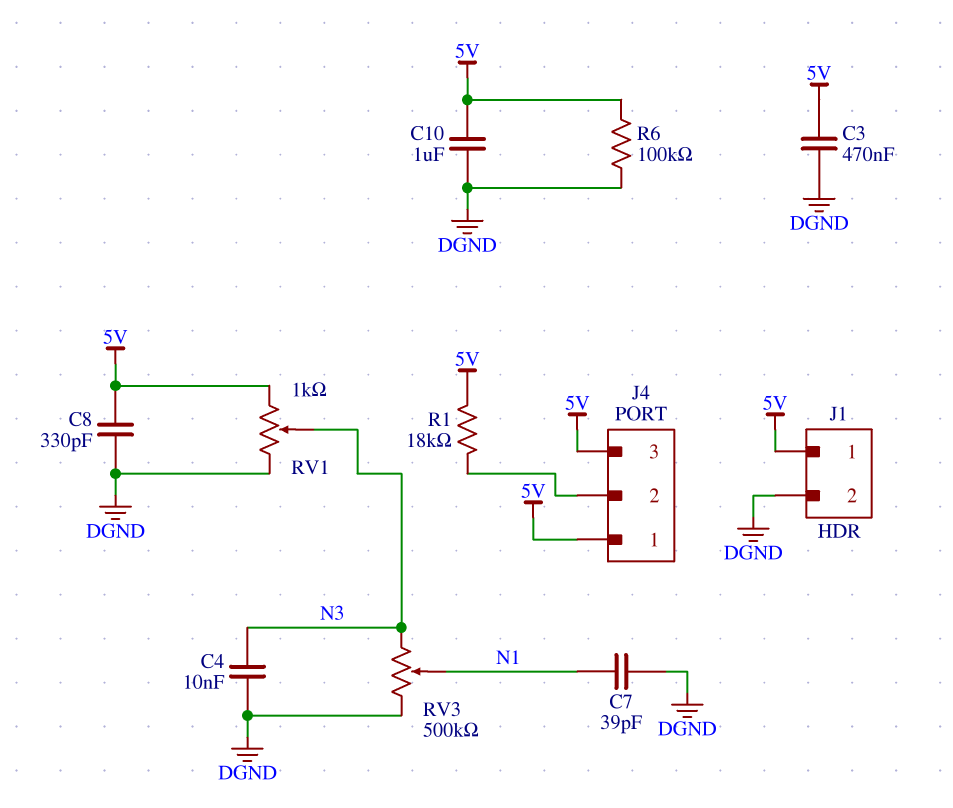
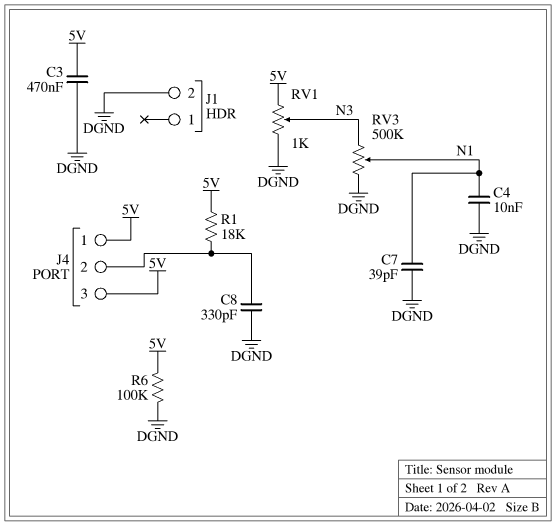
C4: 10nF (DGND, N3) -> 10nF (DGND, N1)
C8: 330pF (5V, DGND) -> 330pF (DGND, J4/2)
C10: 1uF (5V, DGND) -> none
J1 pin 1: 5V -> none

